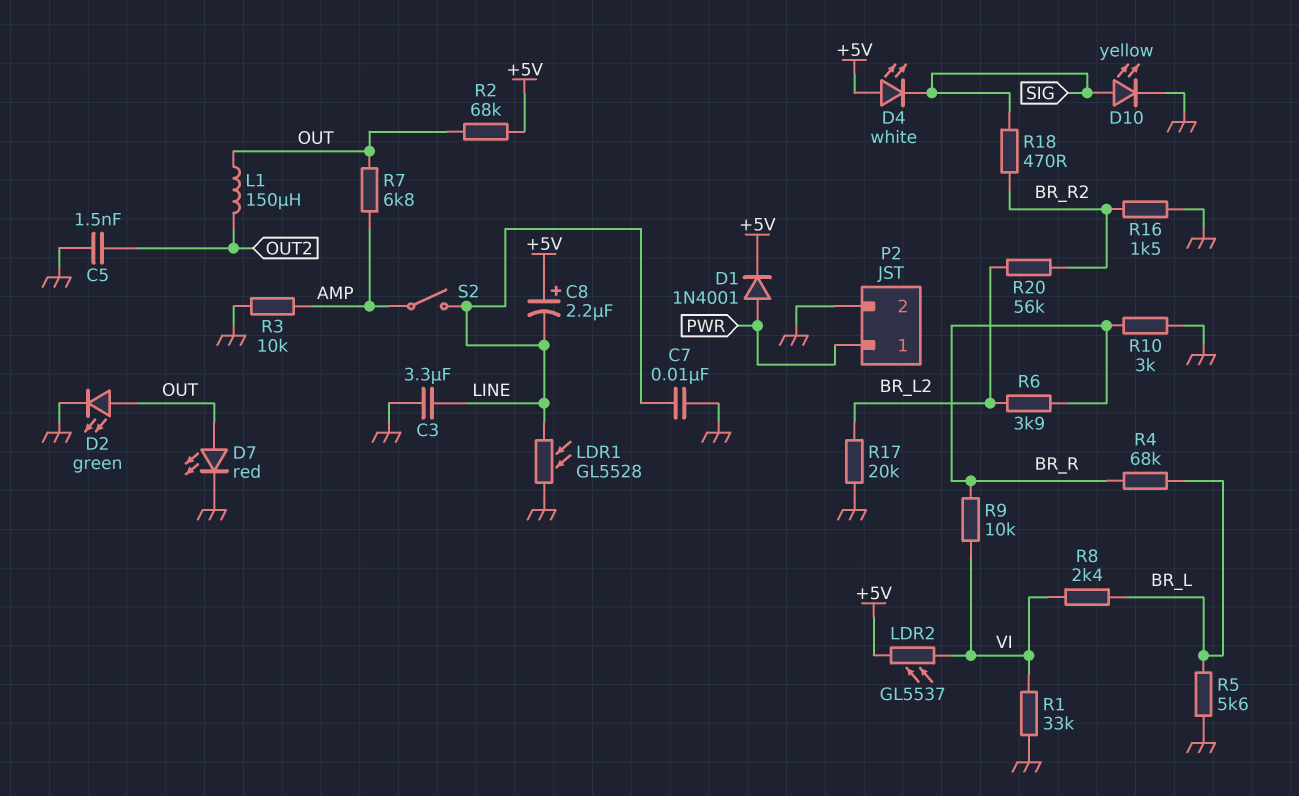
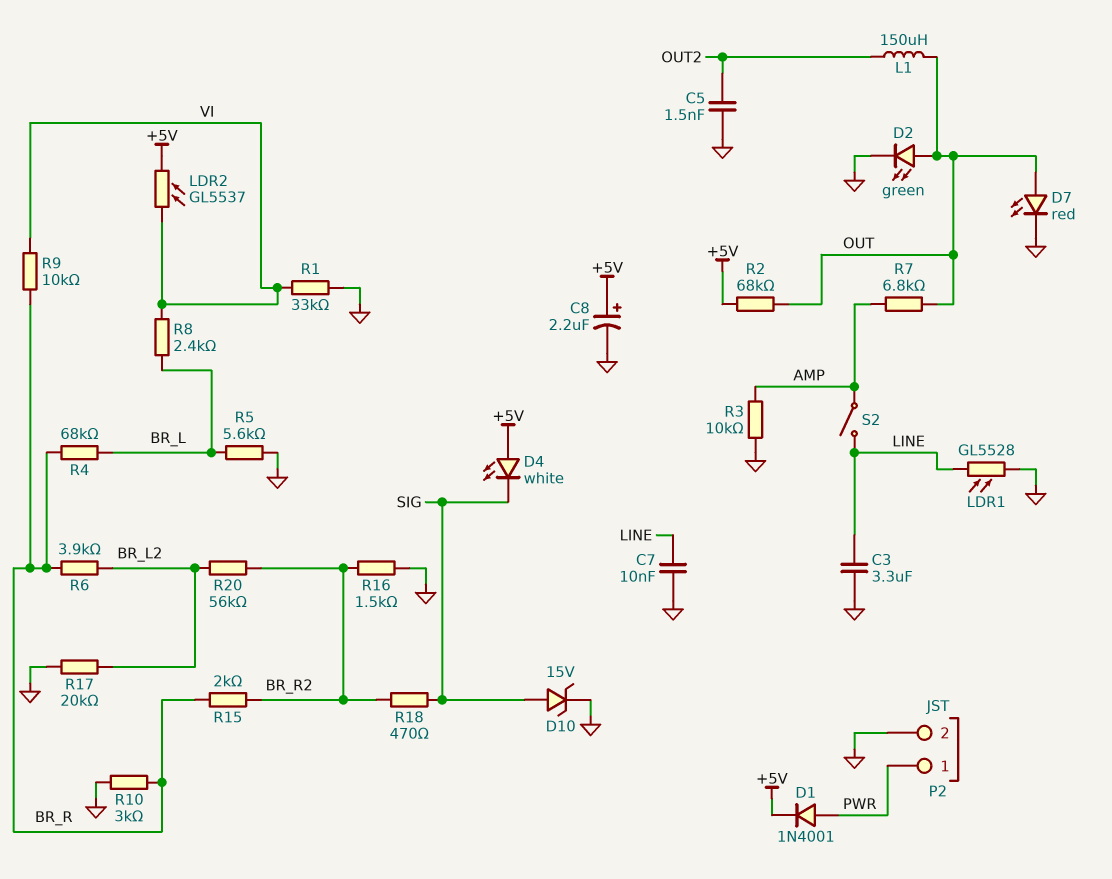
C8: 2.2uF (plus +5V, minus LINE) -> 2.2uF (plus +5V, minus GND)
D10: LED yellow (A SIG, K GND) -> zener 15V (A SIG, K GND)
R15: none -> 2k (BR_R, BR_R2)

